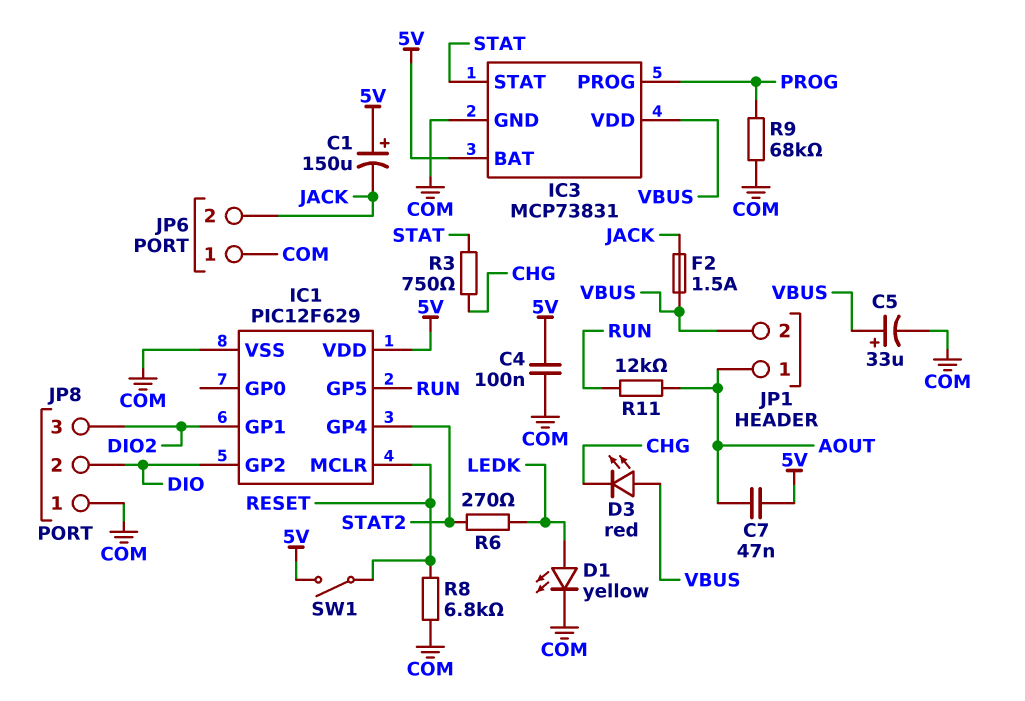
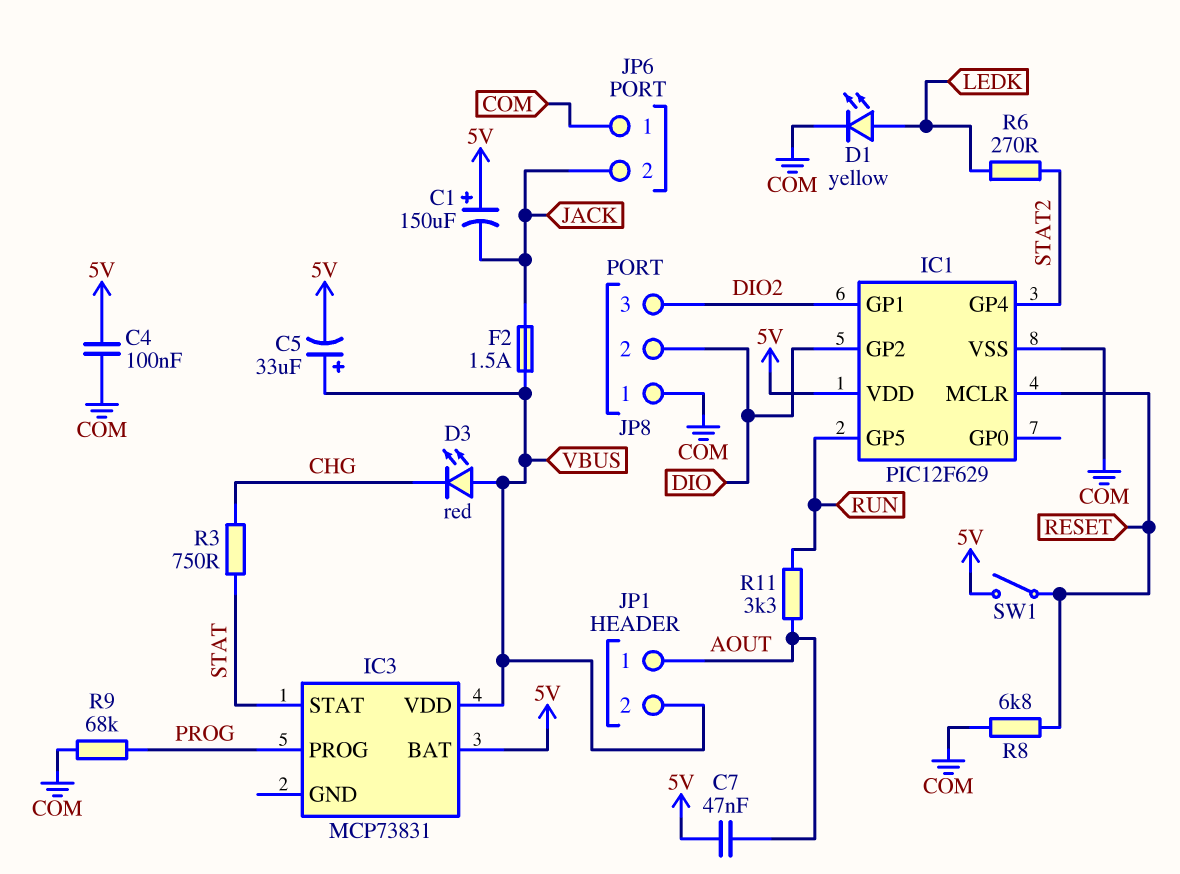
C5: 33uF (plus VBUS, minus COM) -> 33uF (plus VBUS, minus 5V)
IC3 pin GND: COM -> none
R11: 12k (AOUT, RUN) -> 3.3k (AOUT, RUN)

